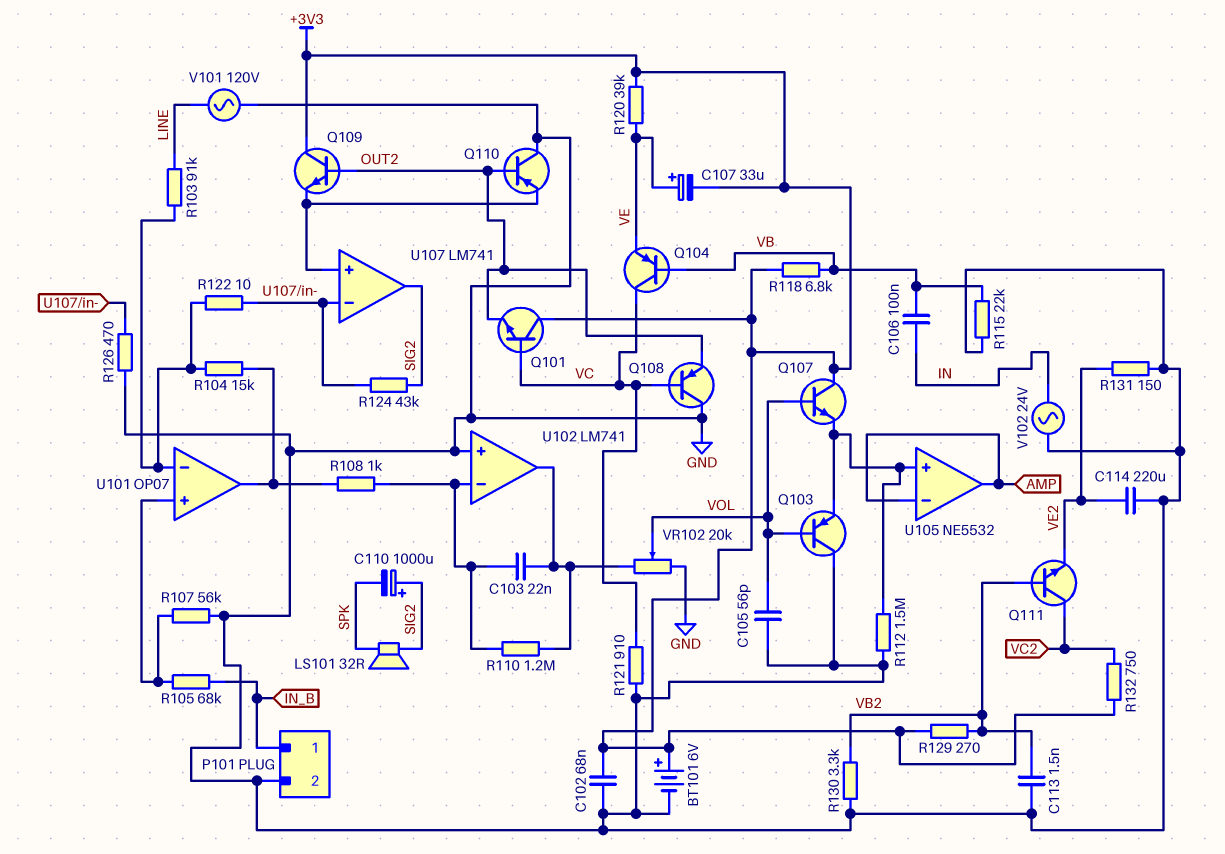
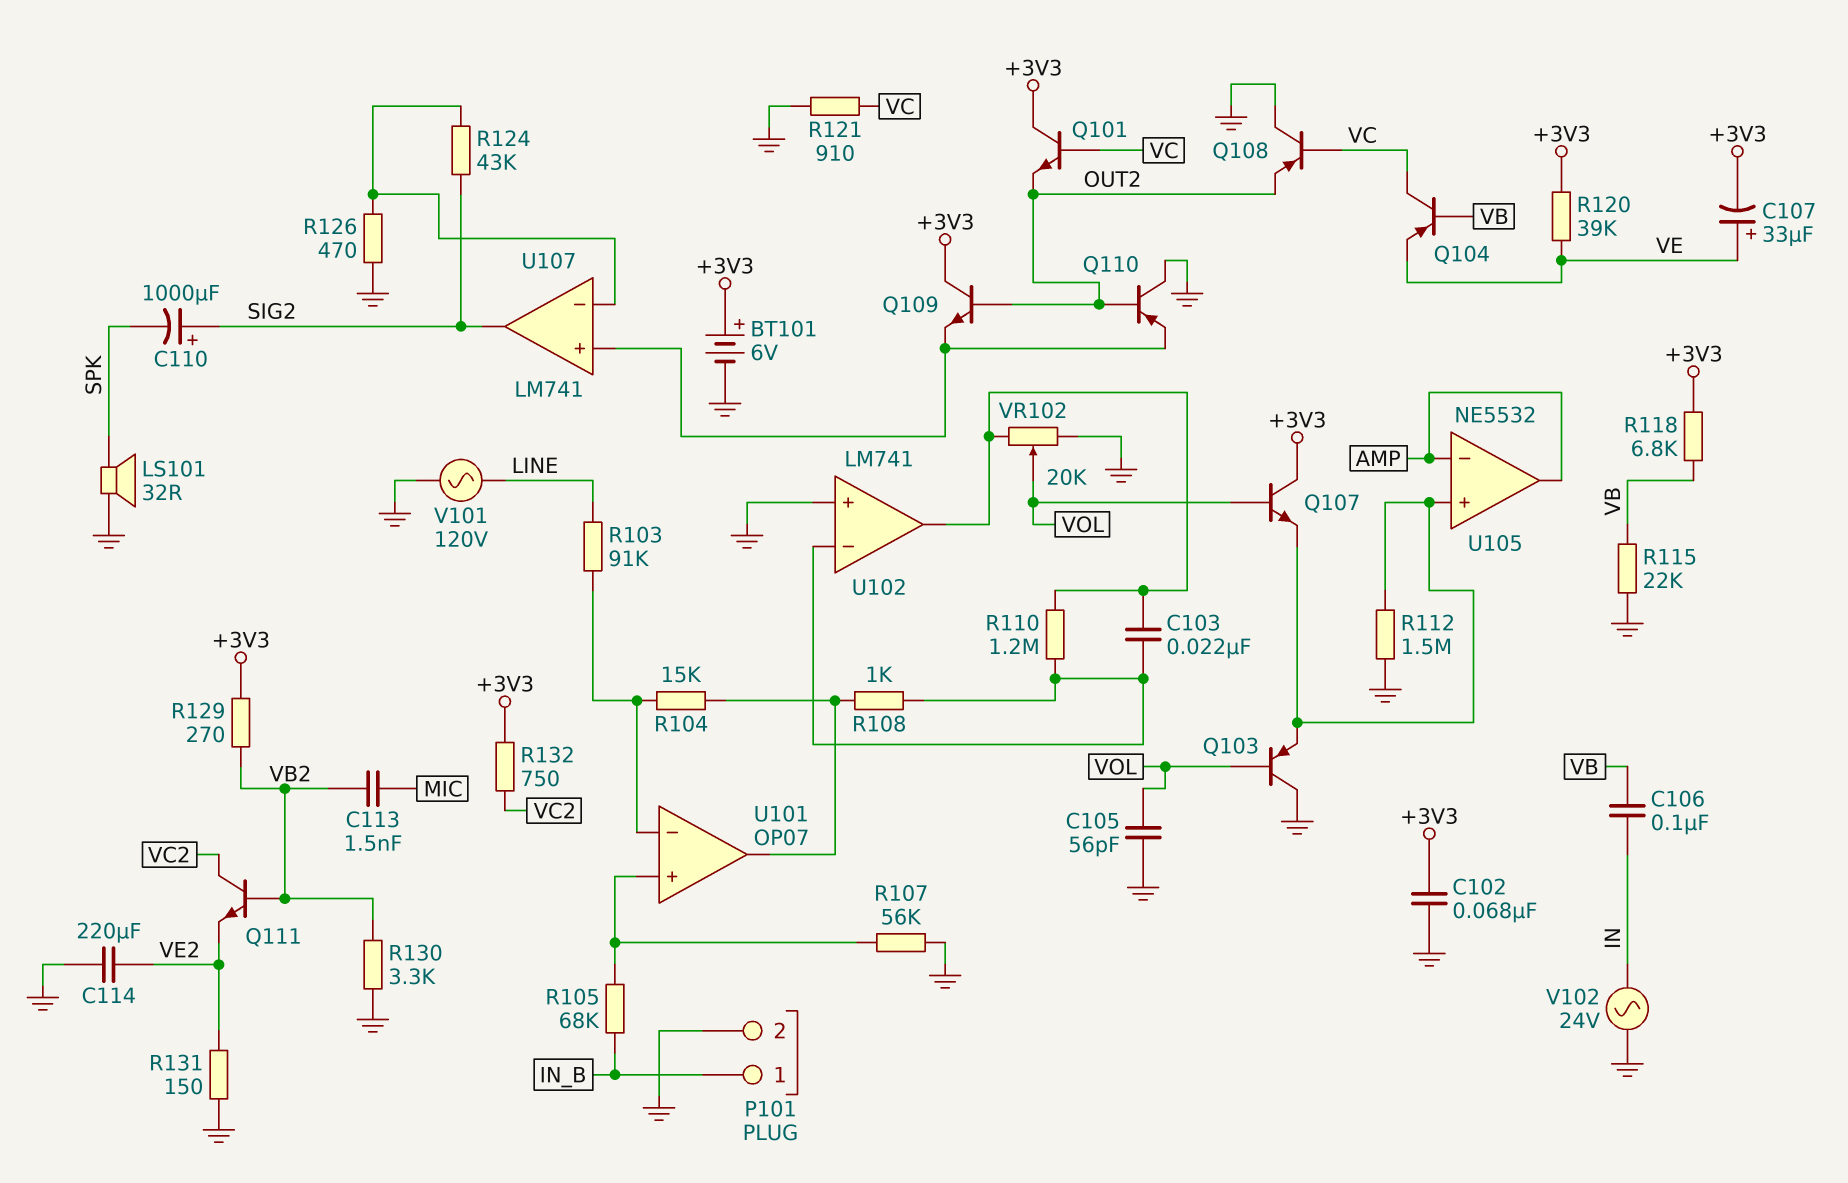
C113: 1.5nF (GND, VB2) -> 1.5nF (MIC, VB2)
LS101: speaker 32R (SIG2, SPK) -> speaker 32R (GND, SPK)
R122: 10 (U101/in-, U107/in-) -> none

